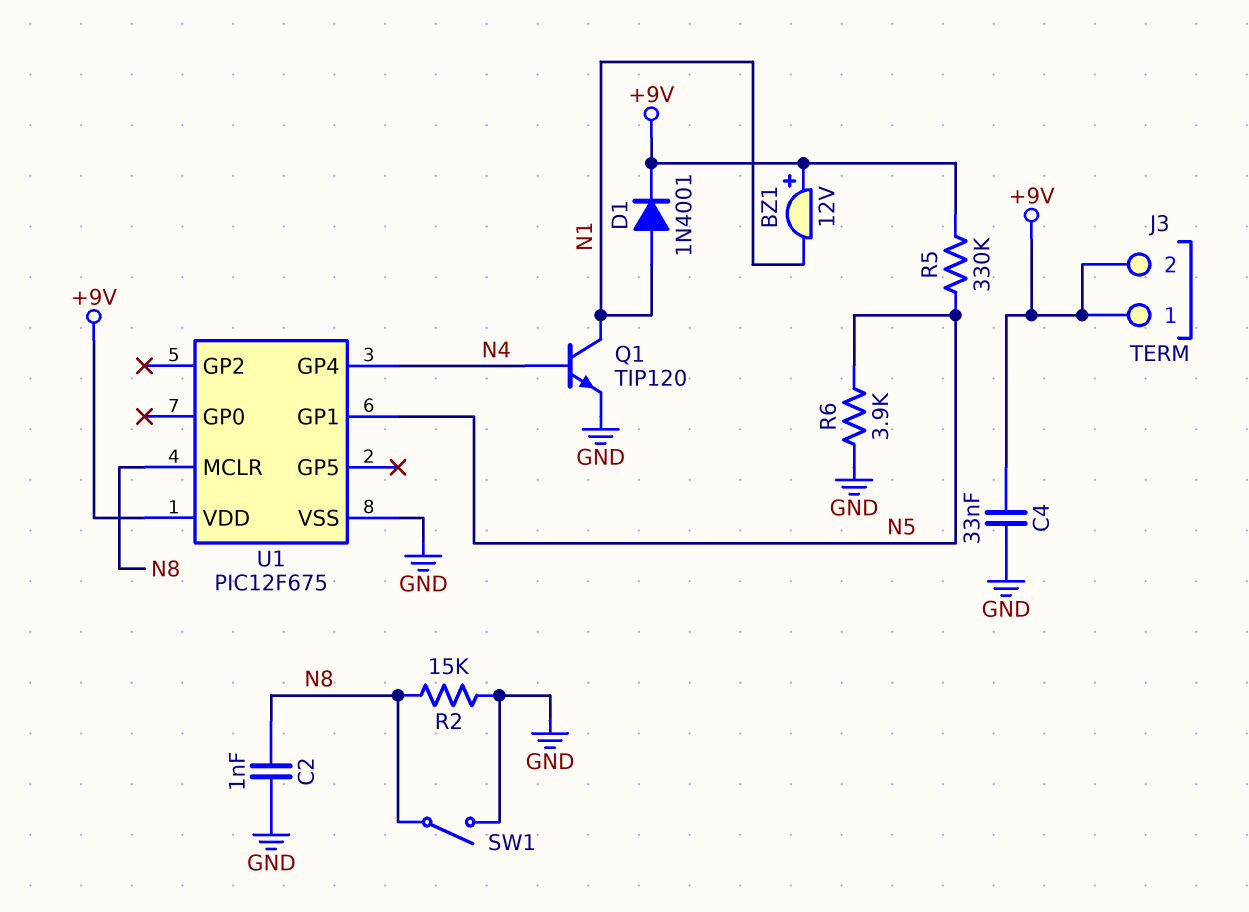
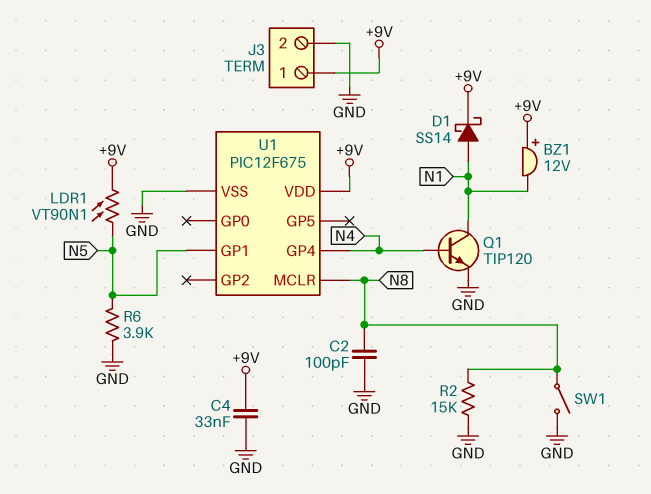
C2: 1nF (GND, N8) -> 100pF (GND, N8)
D1: diode 1N4001 (A N1, K +9V) -> schottky SS14 (A N1, K +9V)
J3 pin 2: +9V -> GND
LDR1: none -> VT90N1 (+9V, N5)
R5: 330k (+9V, N5) -> none

